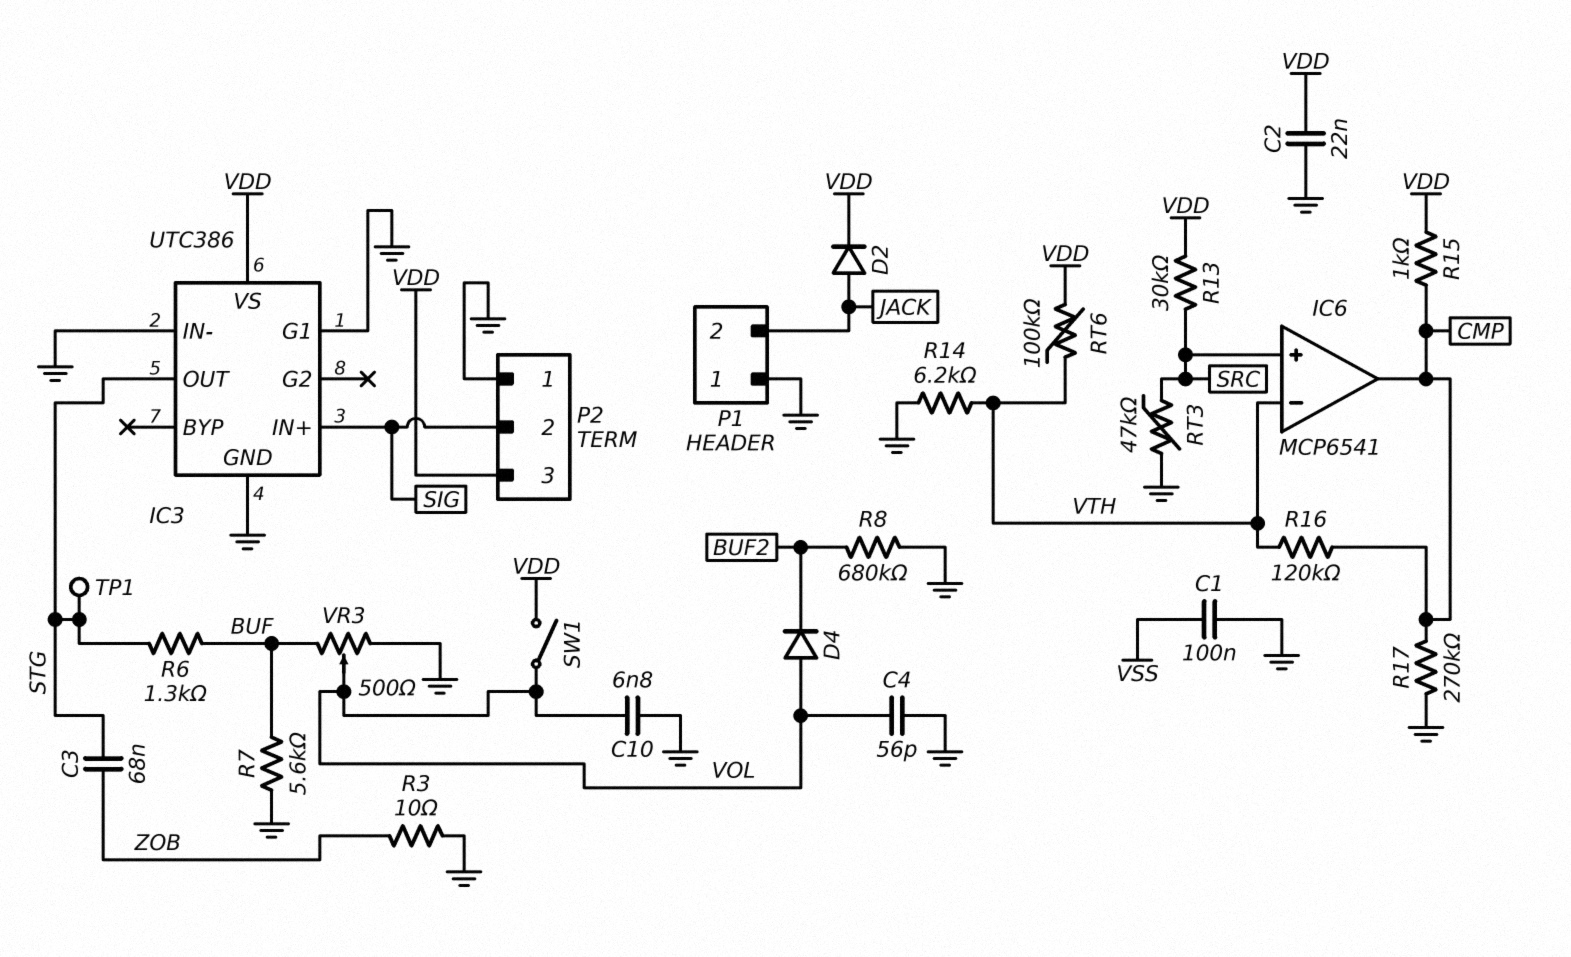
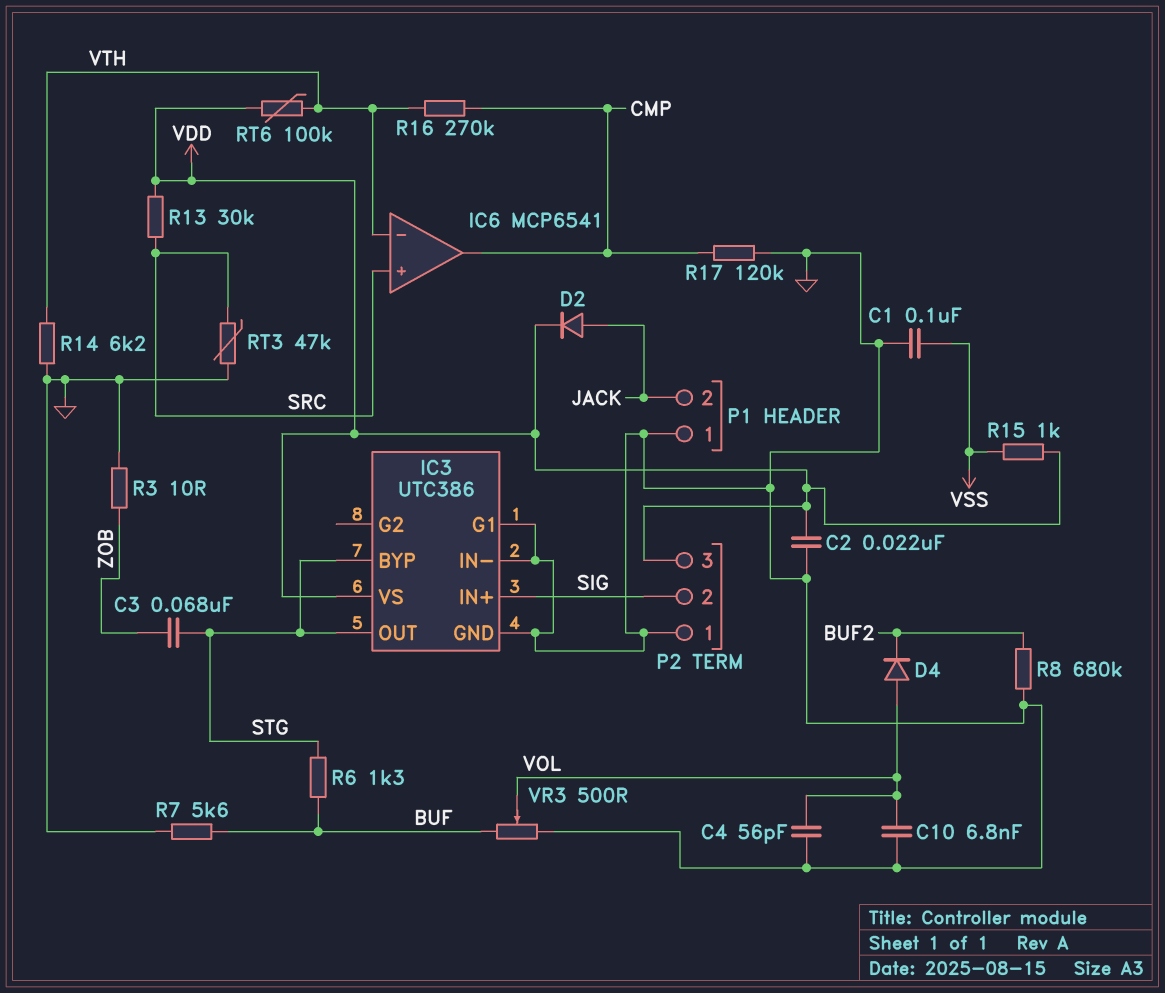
IC3 pin BYP: none -> STG
R15: 1k (CMP, VDD) -> 1k (VDD, VSS)
R16: 120k (CMP, VTH) -> 270k (CMP, VTH)
R17: 270k (CMP, GND) -> 120k (CMP, GND)
SW1: switch (VDD, VOL) -> none
TP1: test point (STG) -> none

